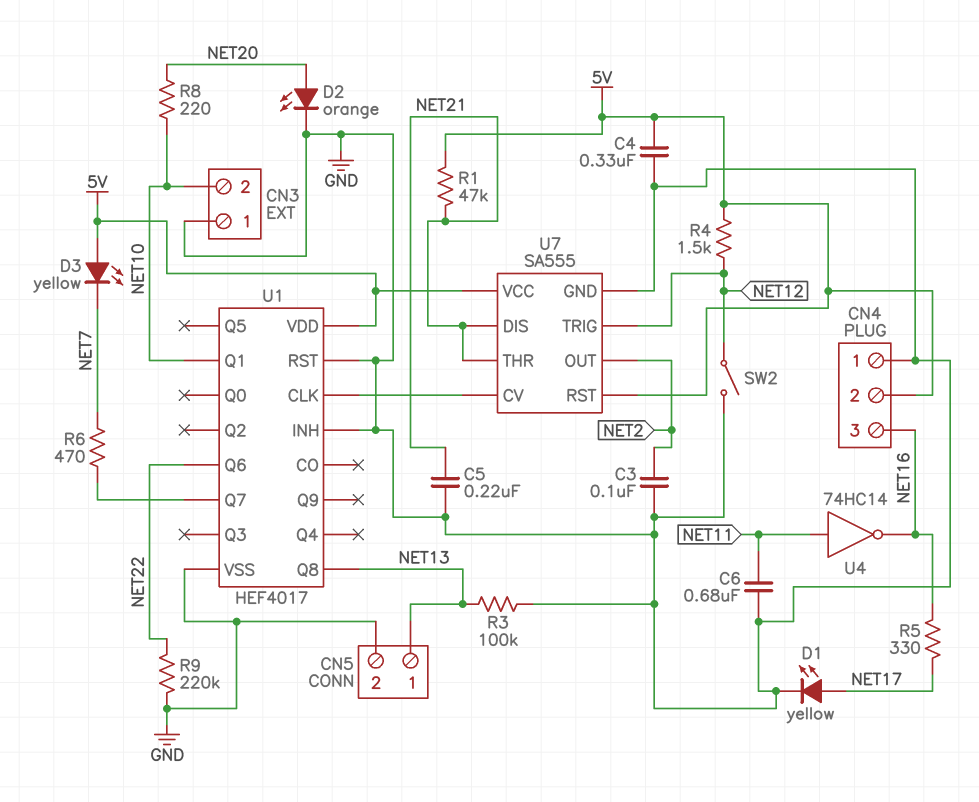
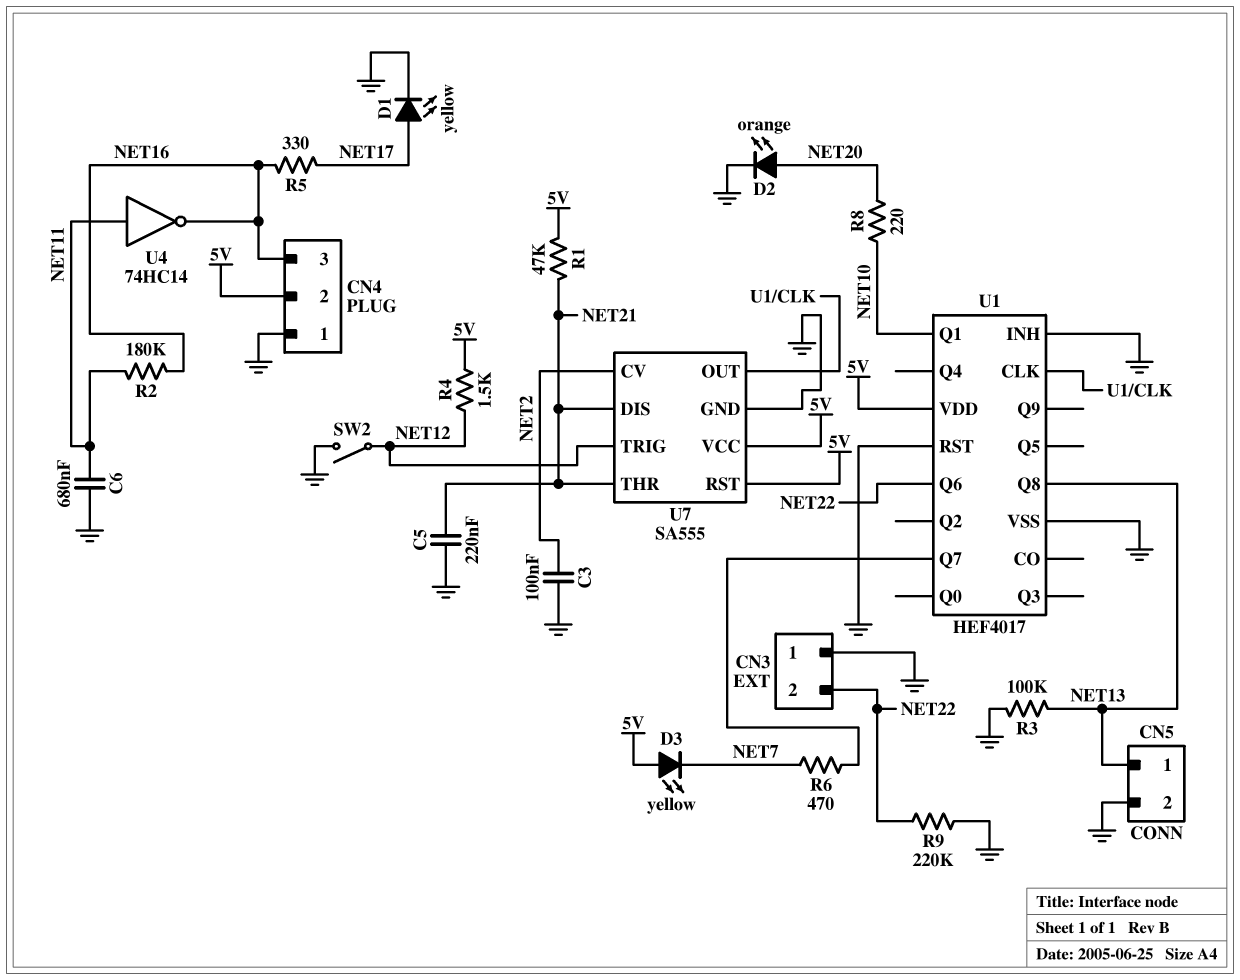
C4: 330nF (5V, GND) -> none
CN3 pin 2: NET10 -> NET22
R2: none -> 180k (NET11, NET16)
U7 pin CV: U1/CLK -> NET2
U7 pin OUT: NET2 -> U1/CLK

